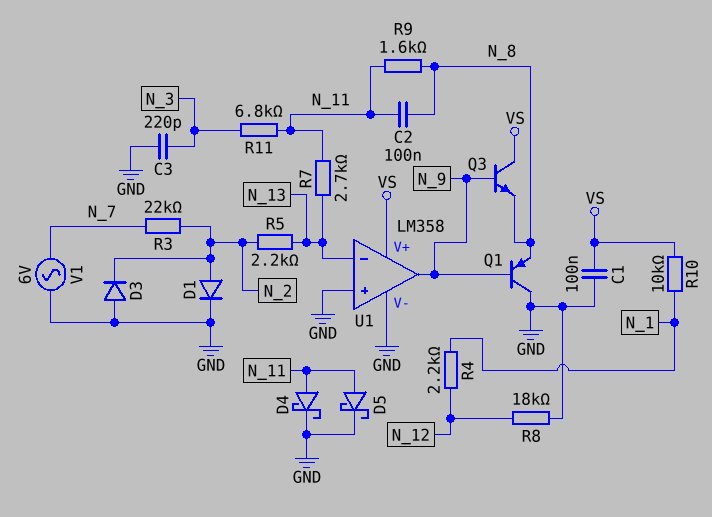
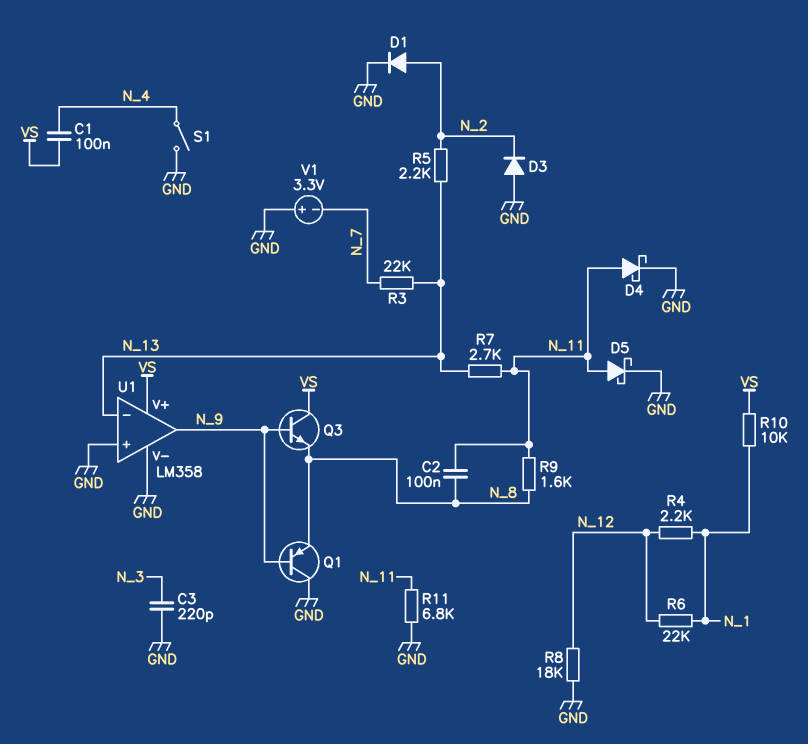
C1: 100nF (GND, VS) -> 100nF (N_4, VS)
R3: 22k (N_2, N_7) -> 22k (N_7, N_13)
R6: none -> 22k (N_1, N_12)
R11: 6.8k (N_3, N_11) -> 6.8k (GND, N_11)
S1: none -> switch (GND, N_4)
V1: AC 6V (GND, N_7) -> 3.3V (plus GND, minus N_7)

